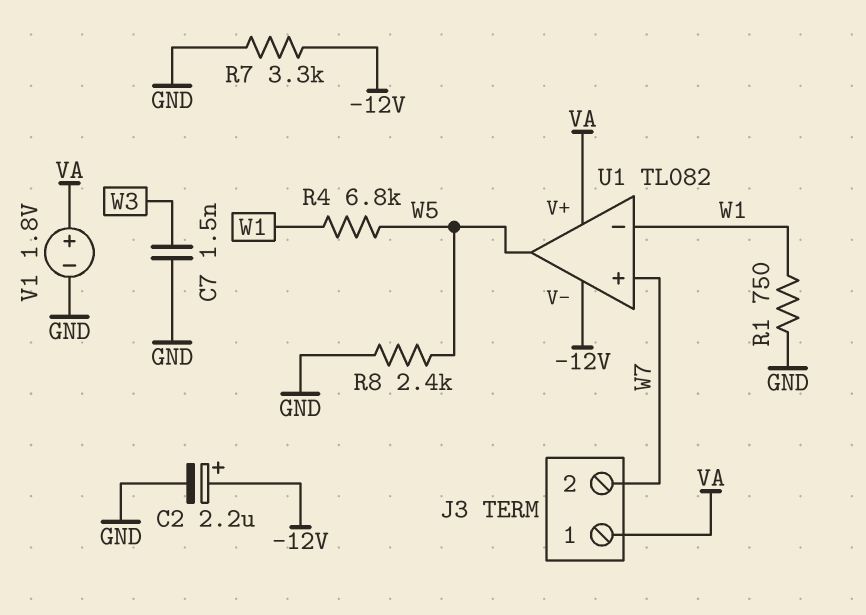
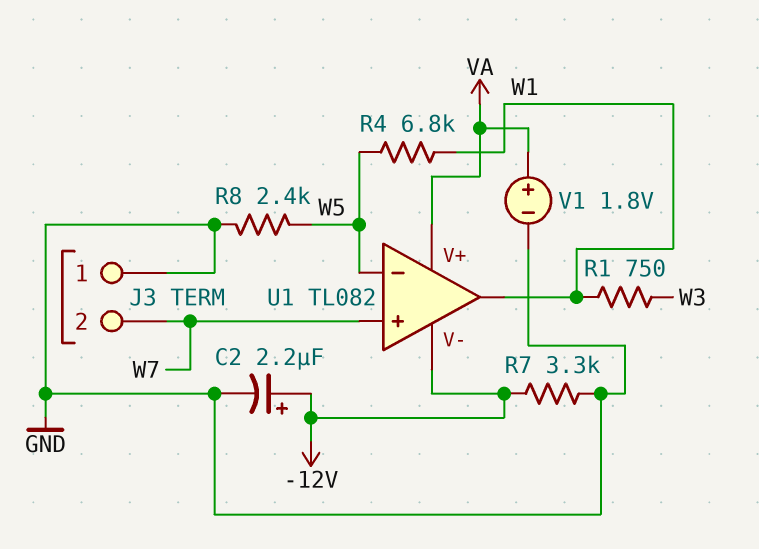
C7: 1.5nF (GND, W3) -> none
J3 pin 1: VA -> GND
R1: 750 (GND, W1) -> 750 (W1, W3)
U1 pin in-: W1 -> W5
U1 pin out: W5 -> W1

